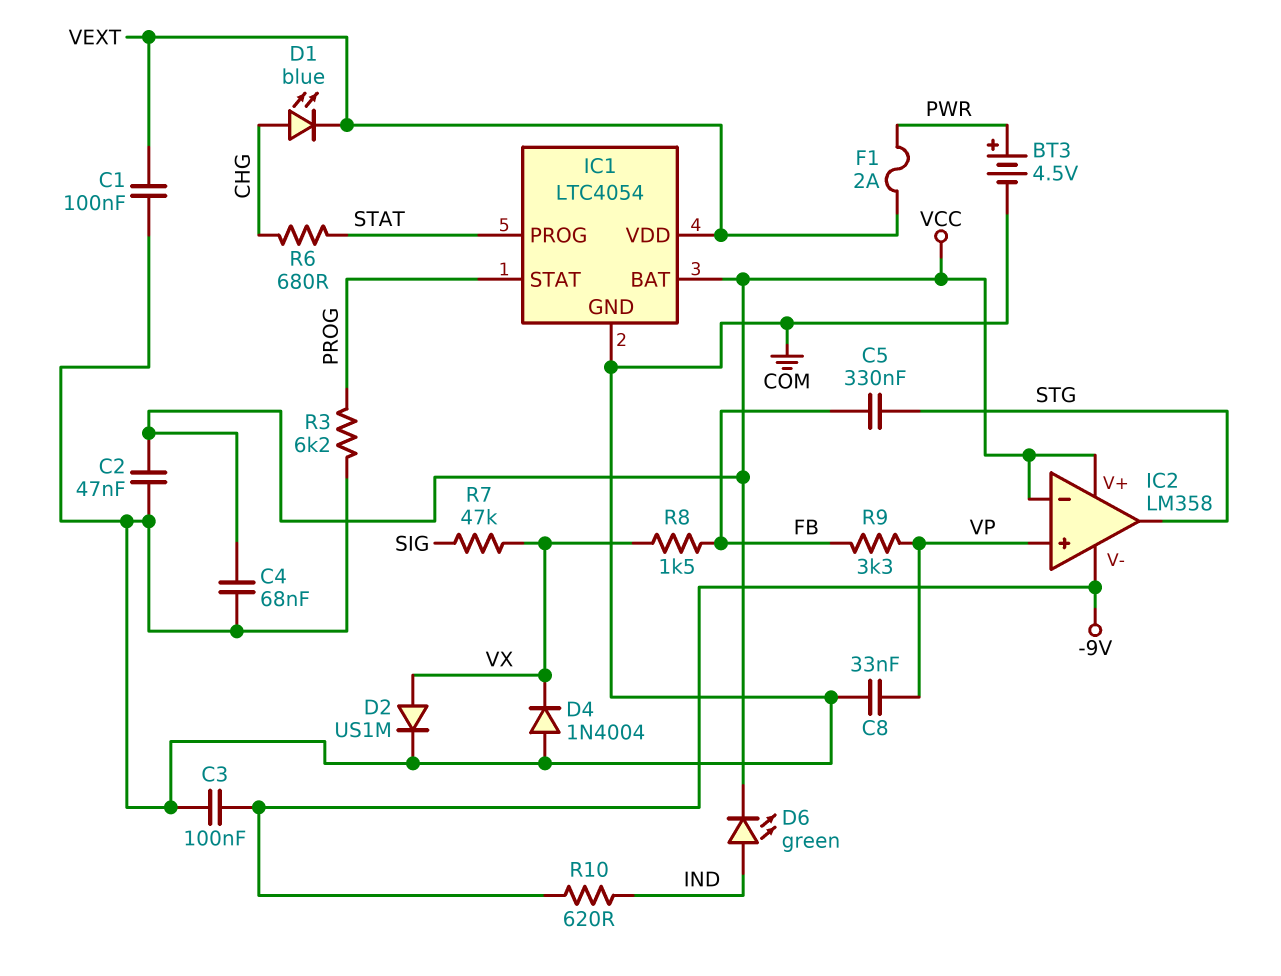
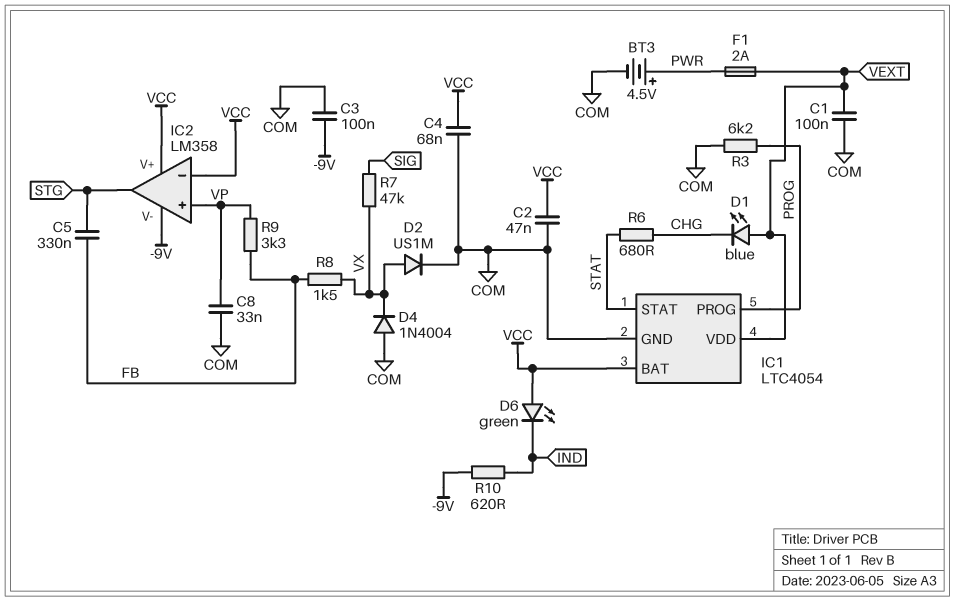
D1: LED blue (A CHG, K VEXT) -> LED blue (A VEXT, K CHG)
D6: LED green (A IND, K VCC) -> LED green (A VCC, K IND)
IC1 pin PROG: STAT -> PROG
IC1 pin STAT: PROG -> STAT

